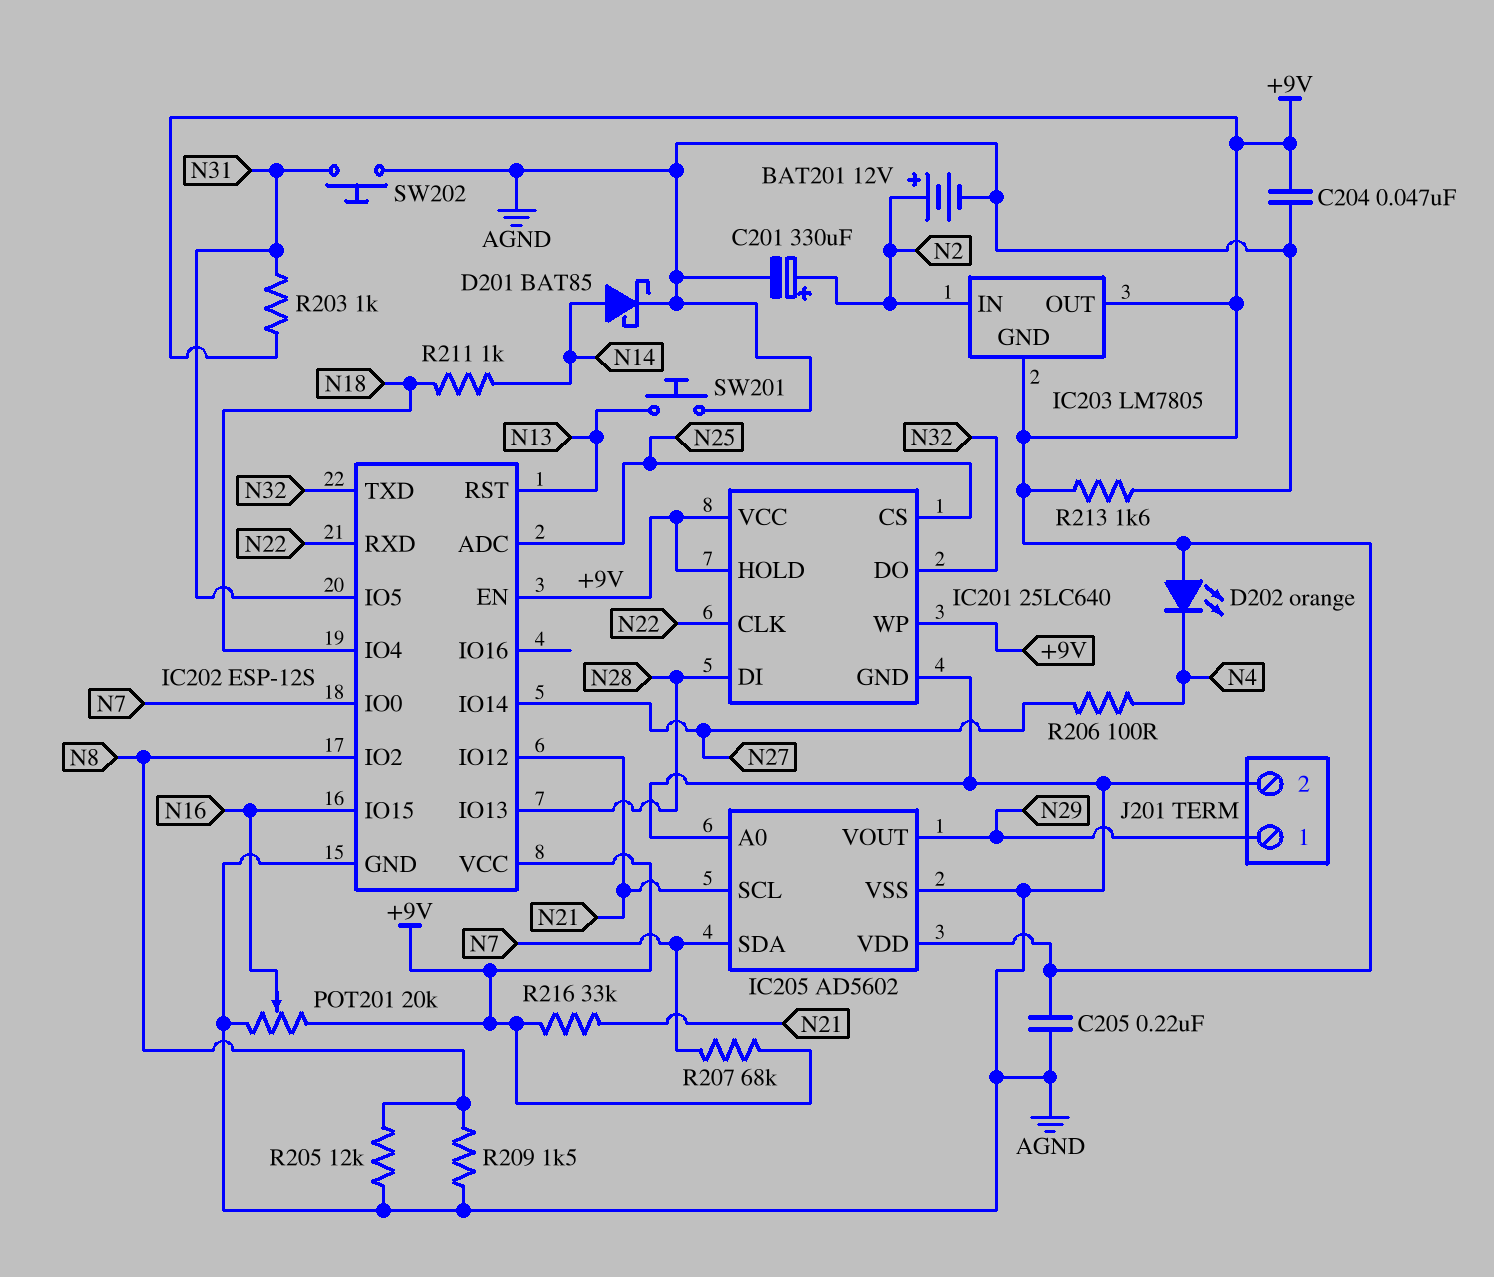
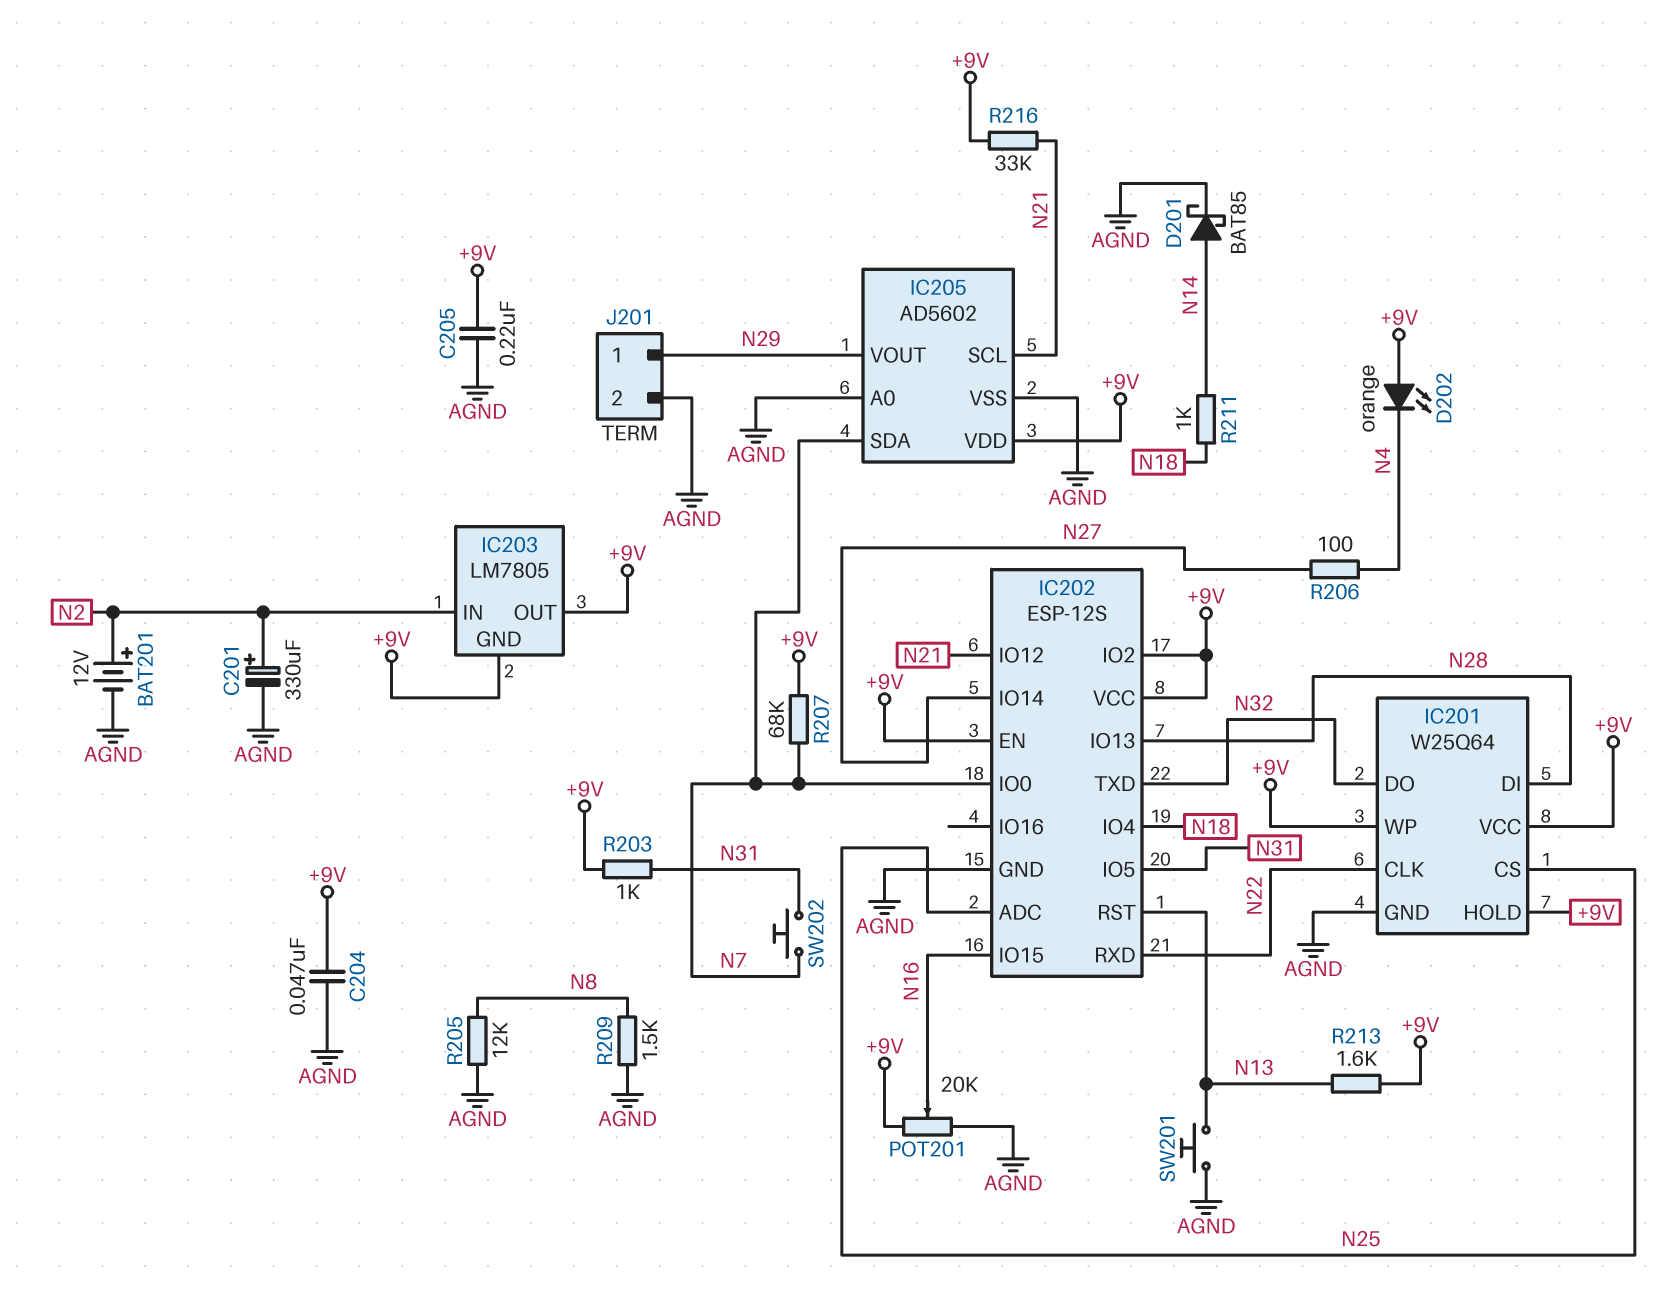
IC201: 25LC640 -> W25Q64
IC202 pin IO2: N8 -> +9V
R213: 1.6k (+9V, AGND) -> 1.6k (+9V, N13)
SW202: button (AGND, N31) -> button (N7, N31)

